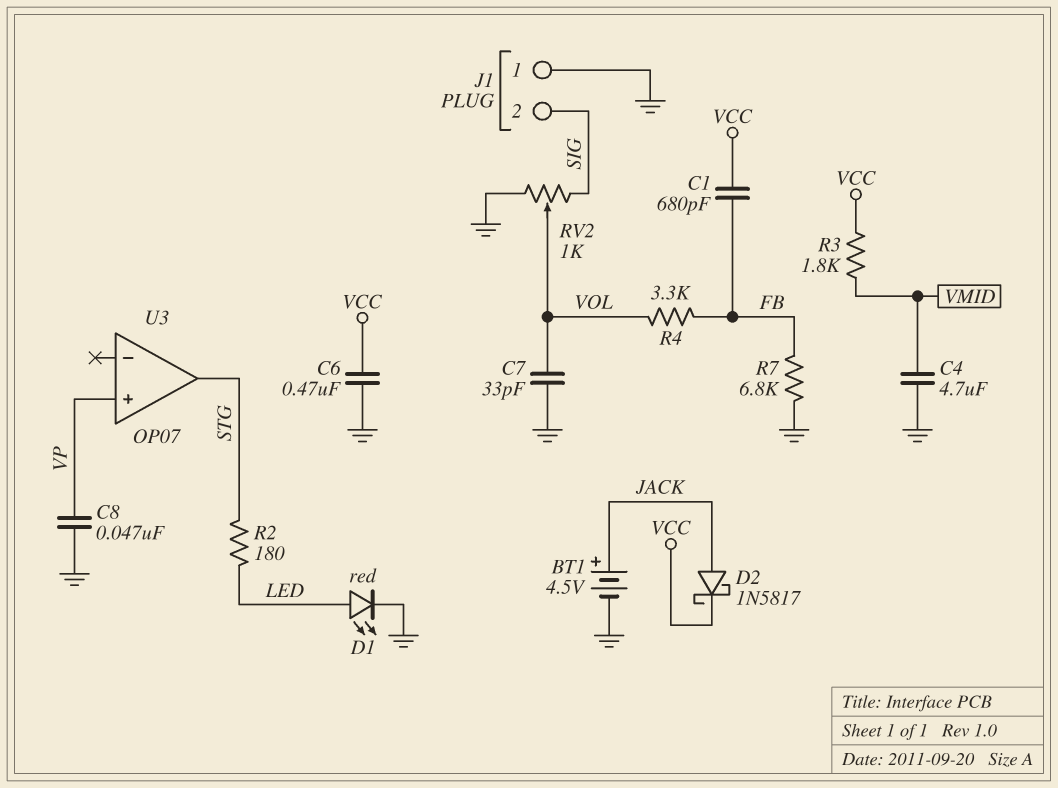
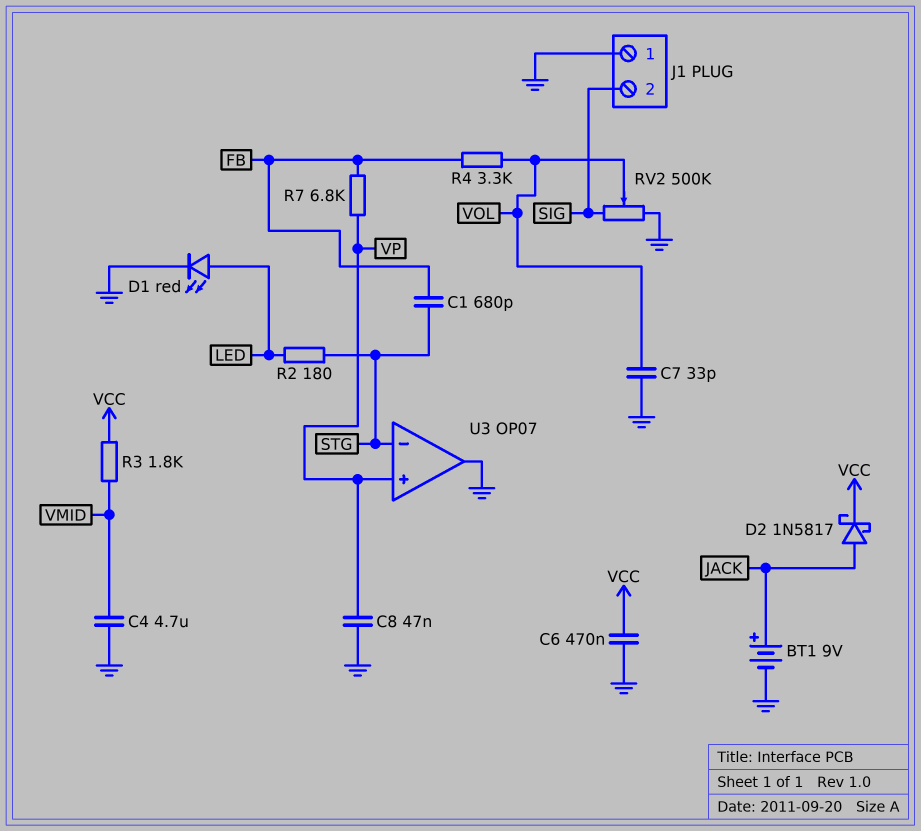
BT1: 4.5V (plus JACK, minus GND) -> 9V (plus JACK, minus GND)
C1: 680pF (FB, VCC) -> 680pF (FB, STG)
R7: 6.8k (FB, GND) -> 6.8k (FB, VP)
RV2: 1k (GND, SIG, wiper VOL) -> 500k (GND, SIG, wiper VOL)
U3 pin in-: none -> STG
U3 pin out: STG -> GND

